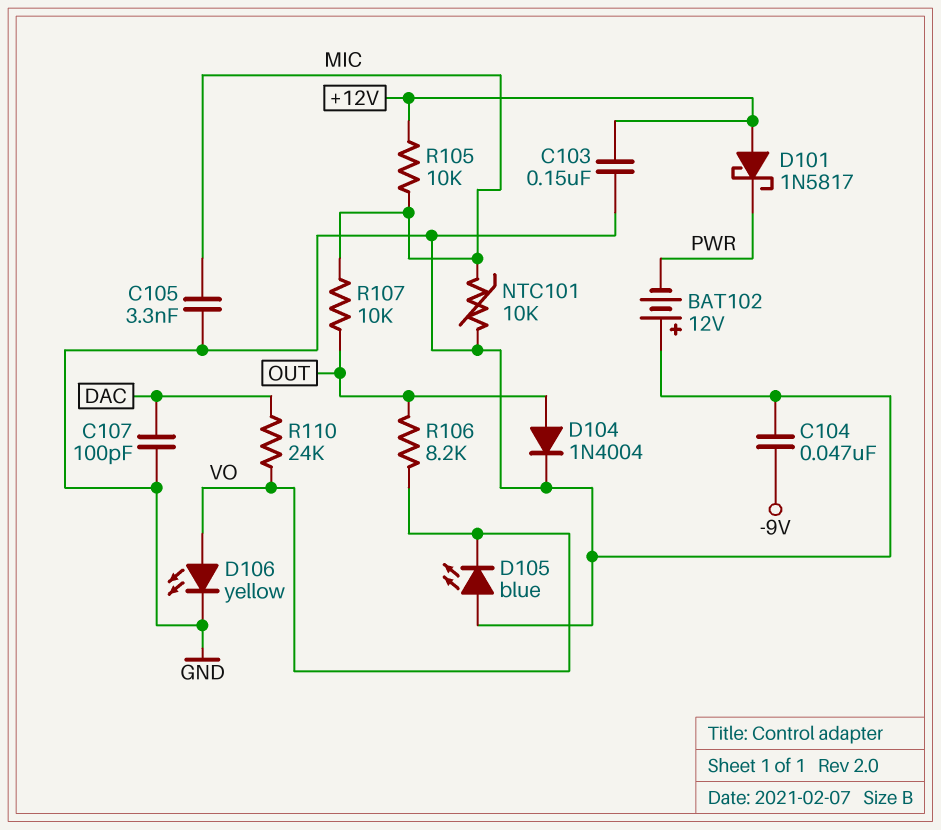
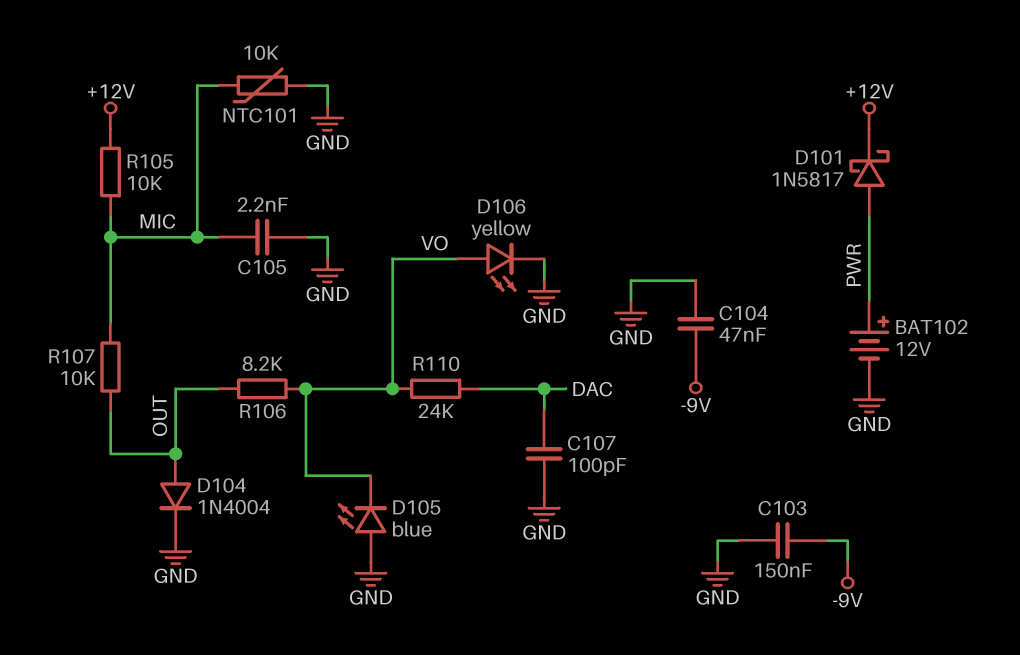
BAT102: 12V (plus GND, minus PWR) -> 12V (plus PWR, minus GND)
C103: 150nF (+12V, GND) -> 150nF (-9V, GND)
C105: 3.3nF (GND, MIC) -> 2.2nF (GND, MIC)
D101: schottky 1N5817 (A +12V, K PWR) -> schottky 1N5817 (A PWR, K +12V)

